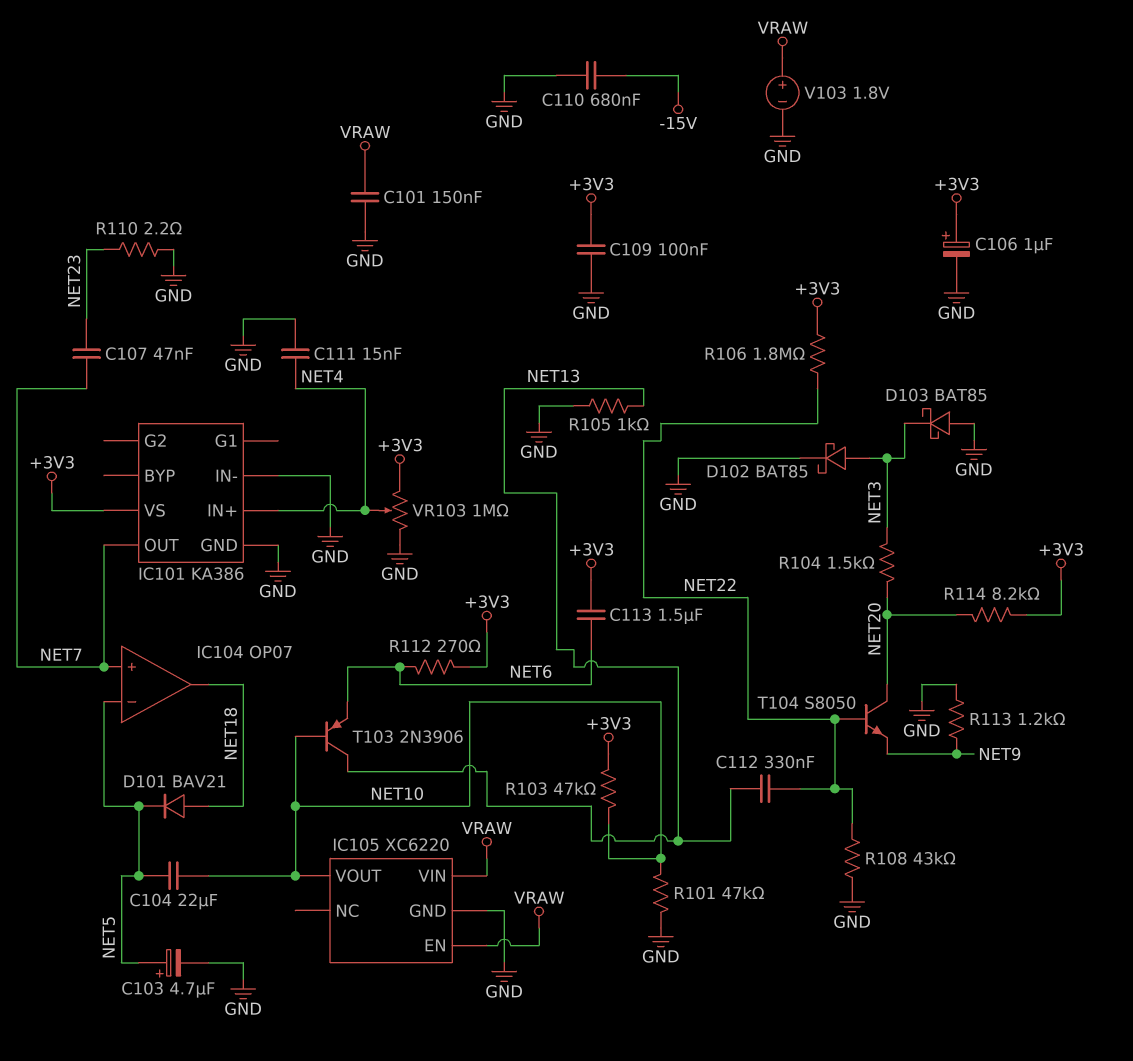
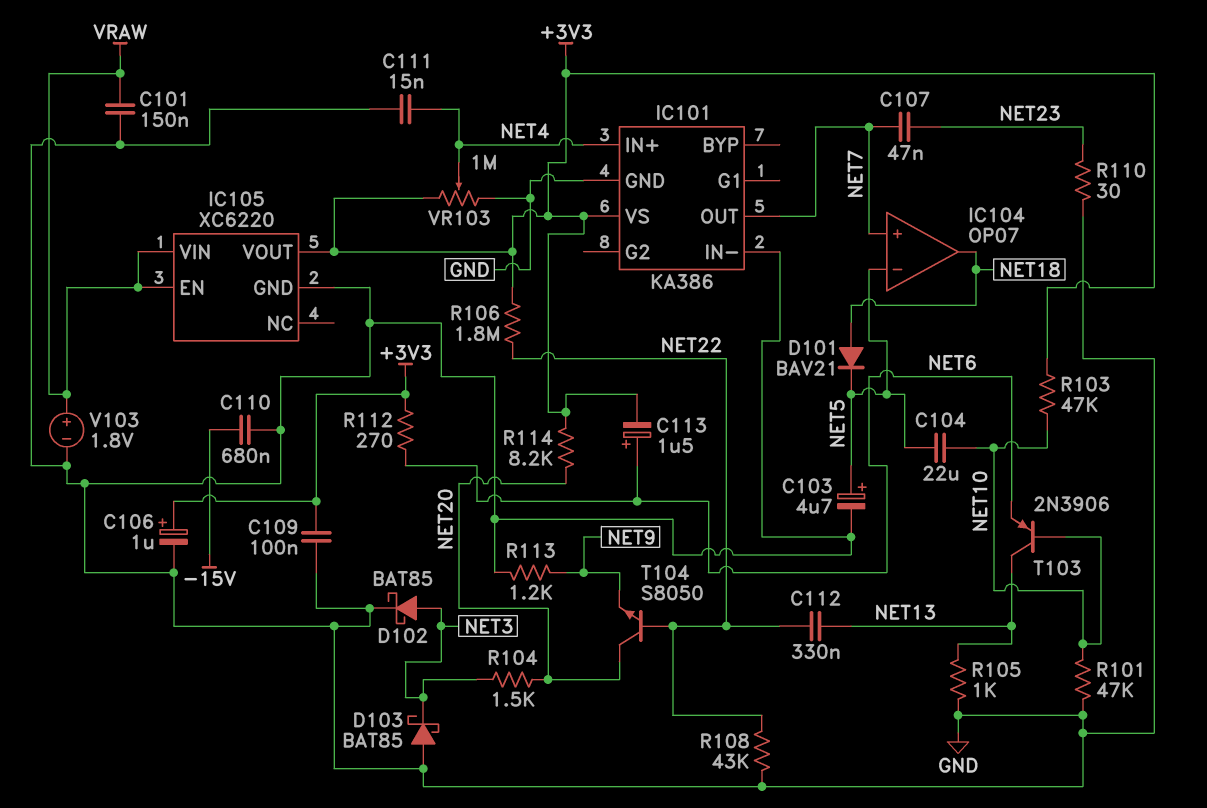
C113: 1.5uF (+3V3, NET6) -> 1.5uF (plus NET6, minus +3V3)
IC105 pin VOUT: NET10 -> +3V3
R110: 2.2 (GND, NET23) -> 30 (GND, NET23)

